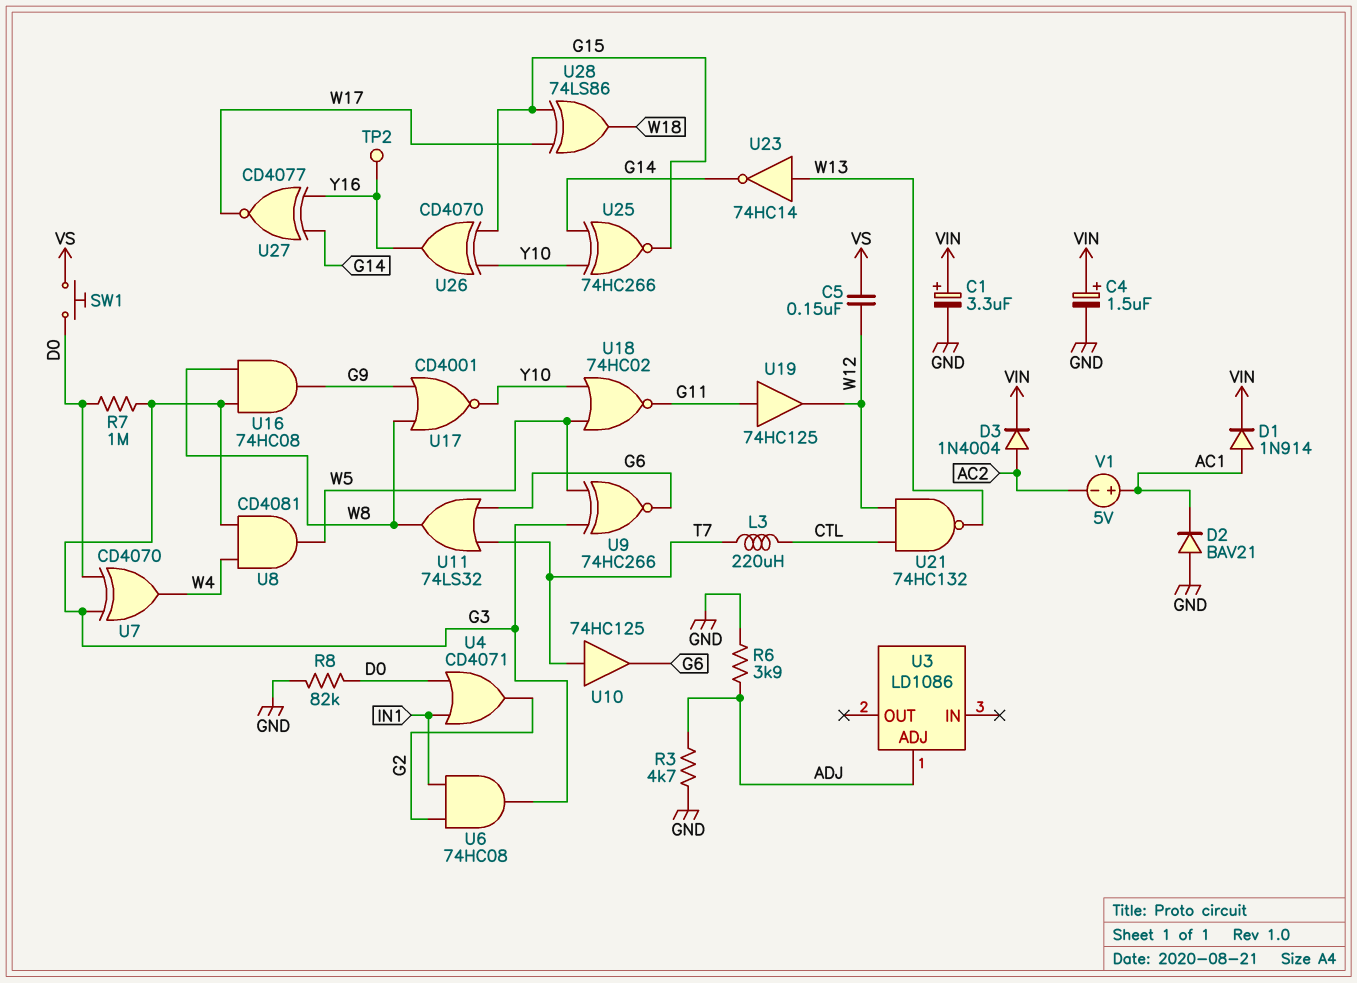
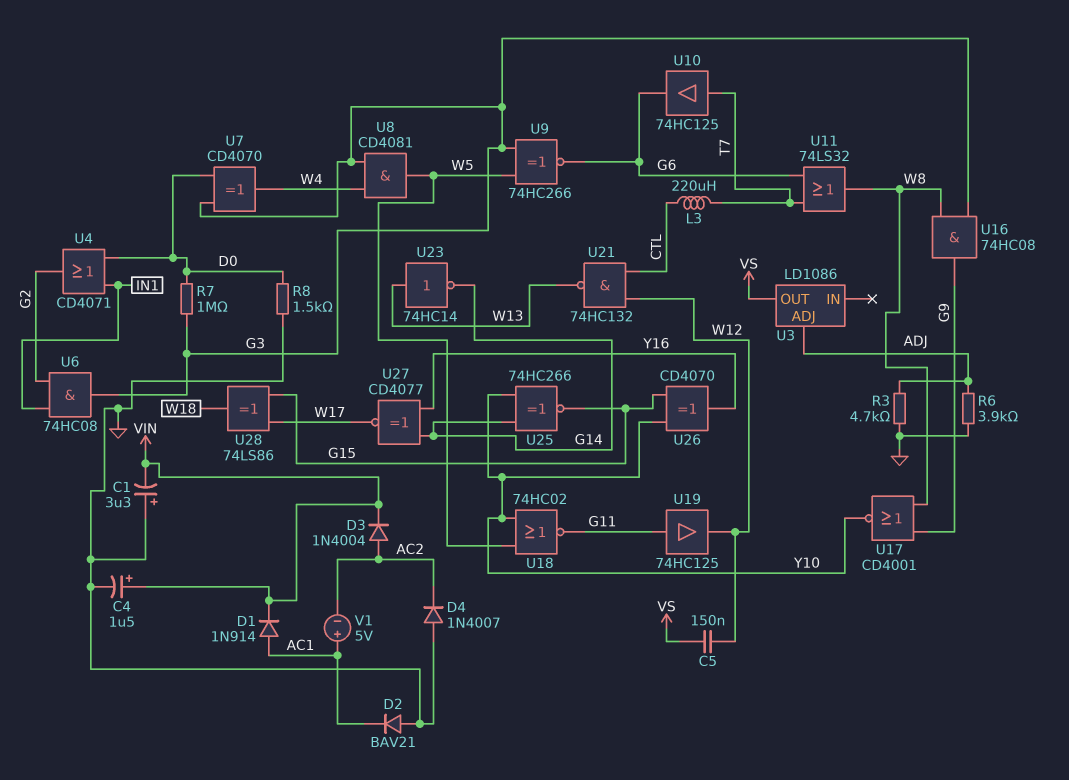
C1: 3.3uF (plus VIN, minus GND) -> 3.3uF (plus GND, minus VIN)
D4: none -> diode 1N4007 (A GND, K AC2)
R8: 82k (D0, GND) -> 1.5k (D0, GND)
SW1: button (D0, VS) -> none
TP2: test point (Y16) -> none
U3 pin OUT: none -> VS

